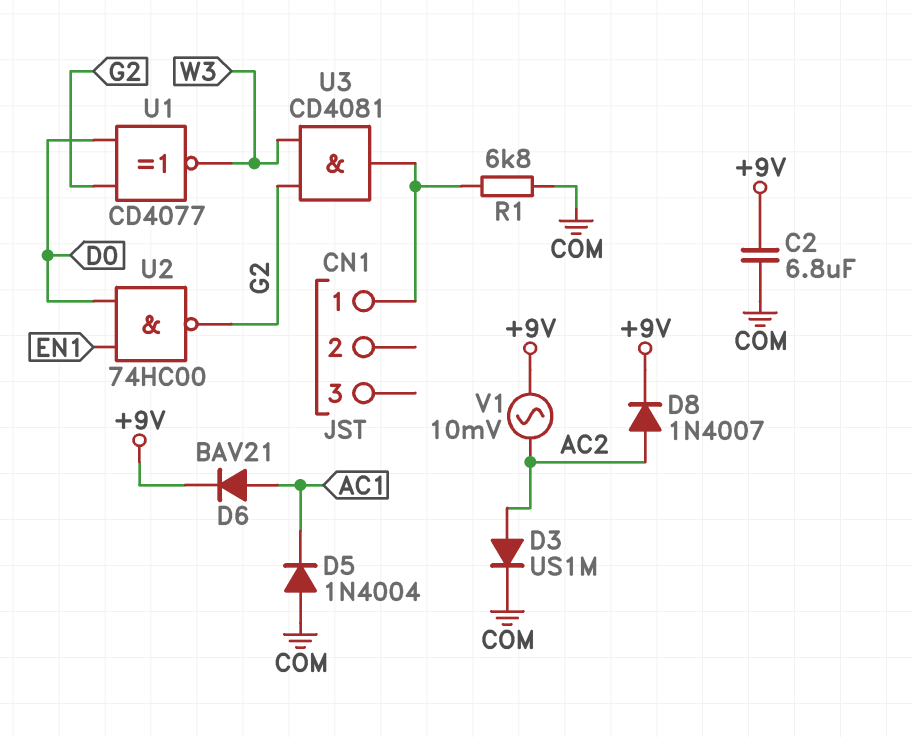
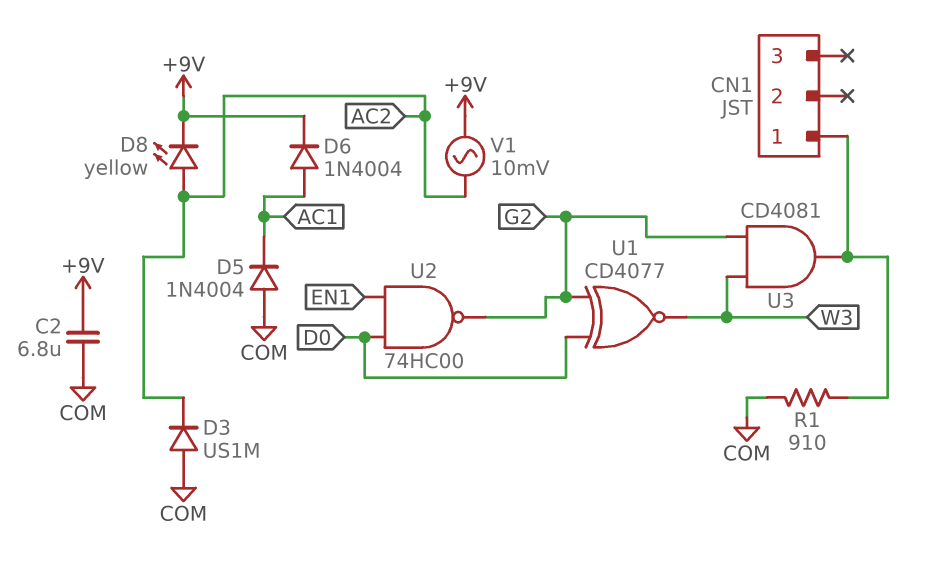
D3: diode US1M (A AC2, K COM) -> diode US1M (A COM, K AC2)
D6: diode BAV21 (A AC1, K +9V) -> diode 1N4004 (A AC1, K +9V)
D8: diode 1N4007 (A AC2, K +9V) -> LED yellow (A AC2, K +9V)
R1: 6.8k (CN1/1, COM) -> 910 (CN1/1, COM)

